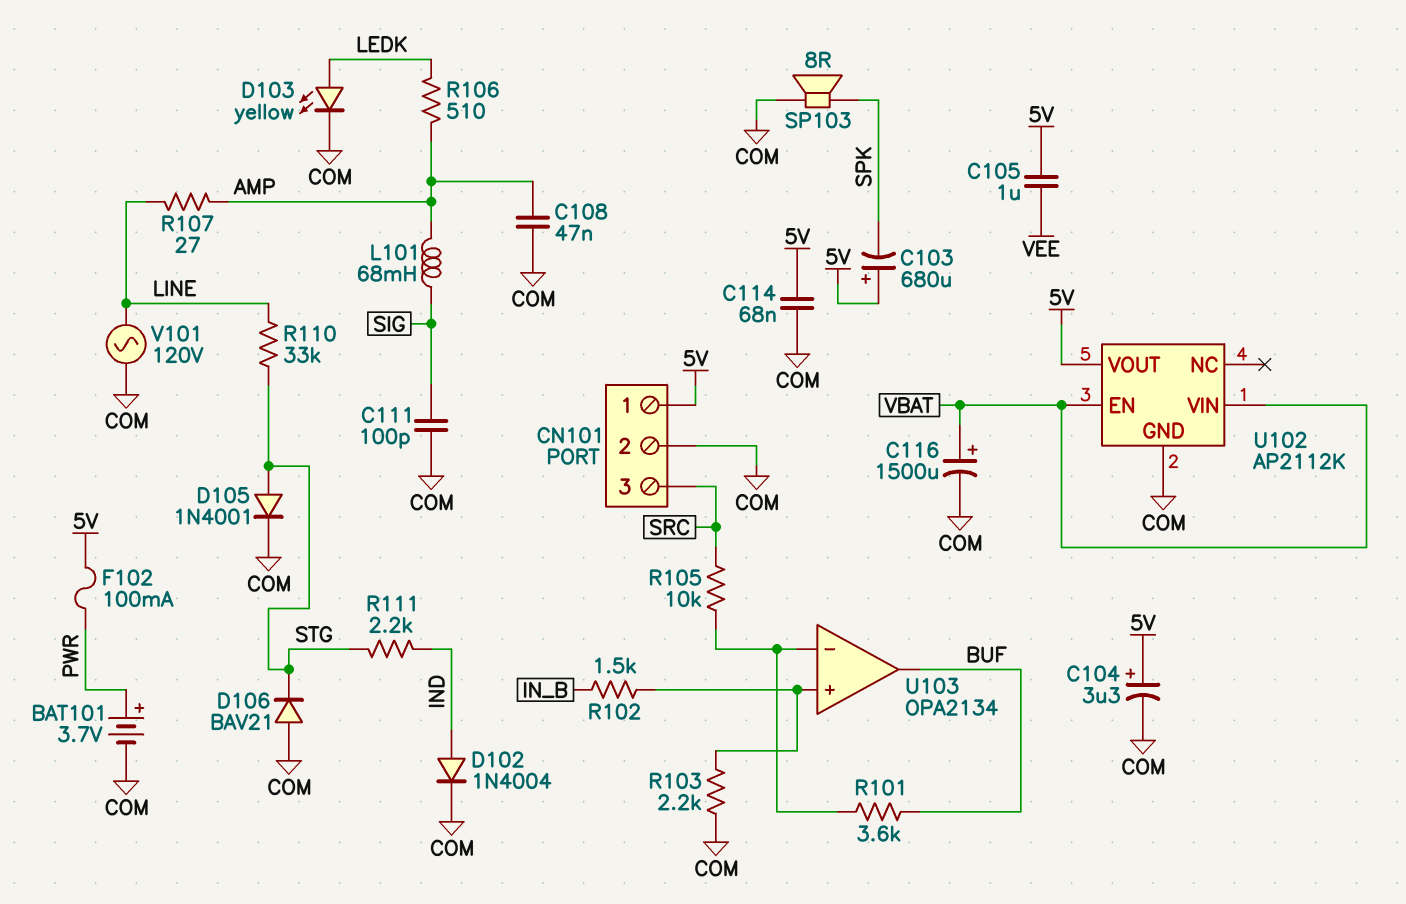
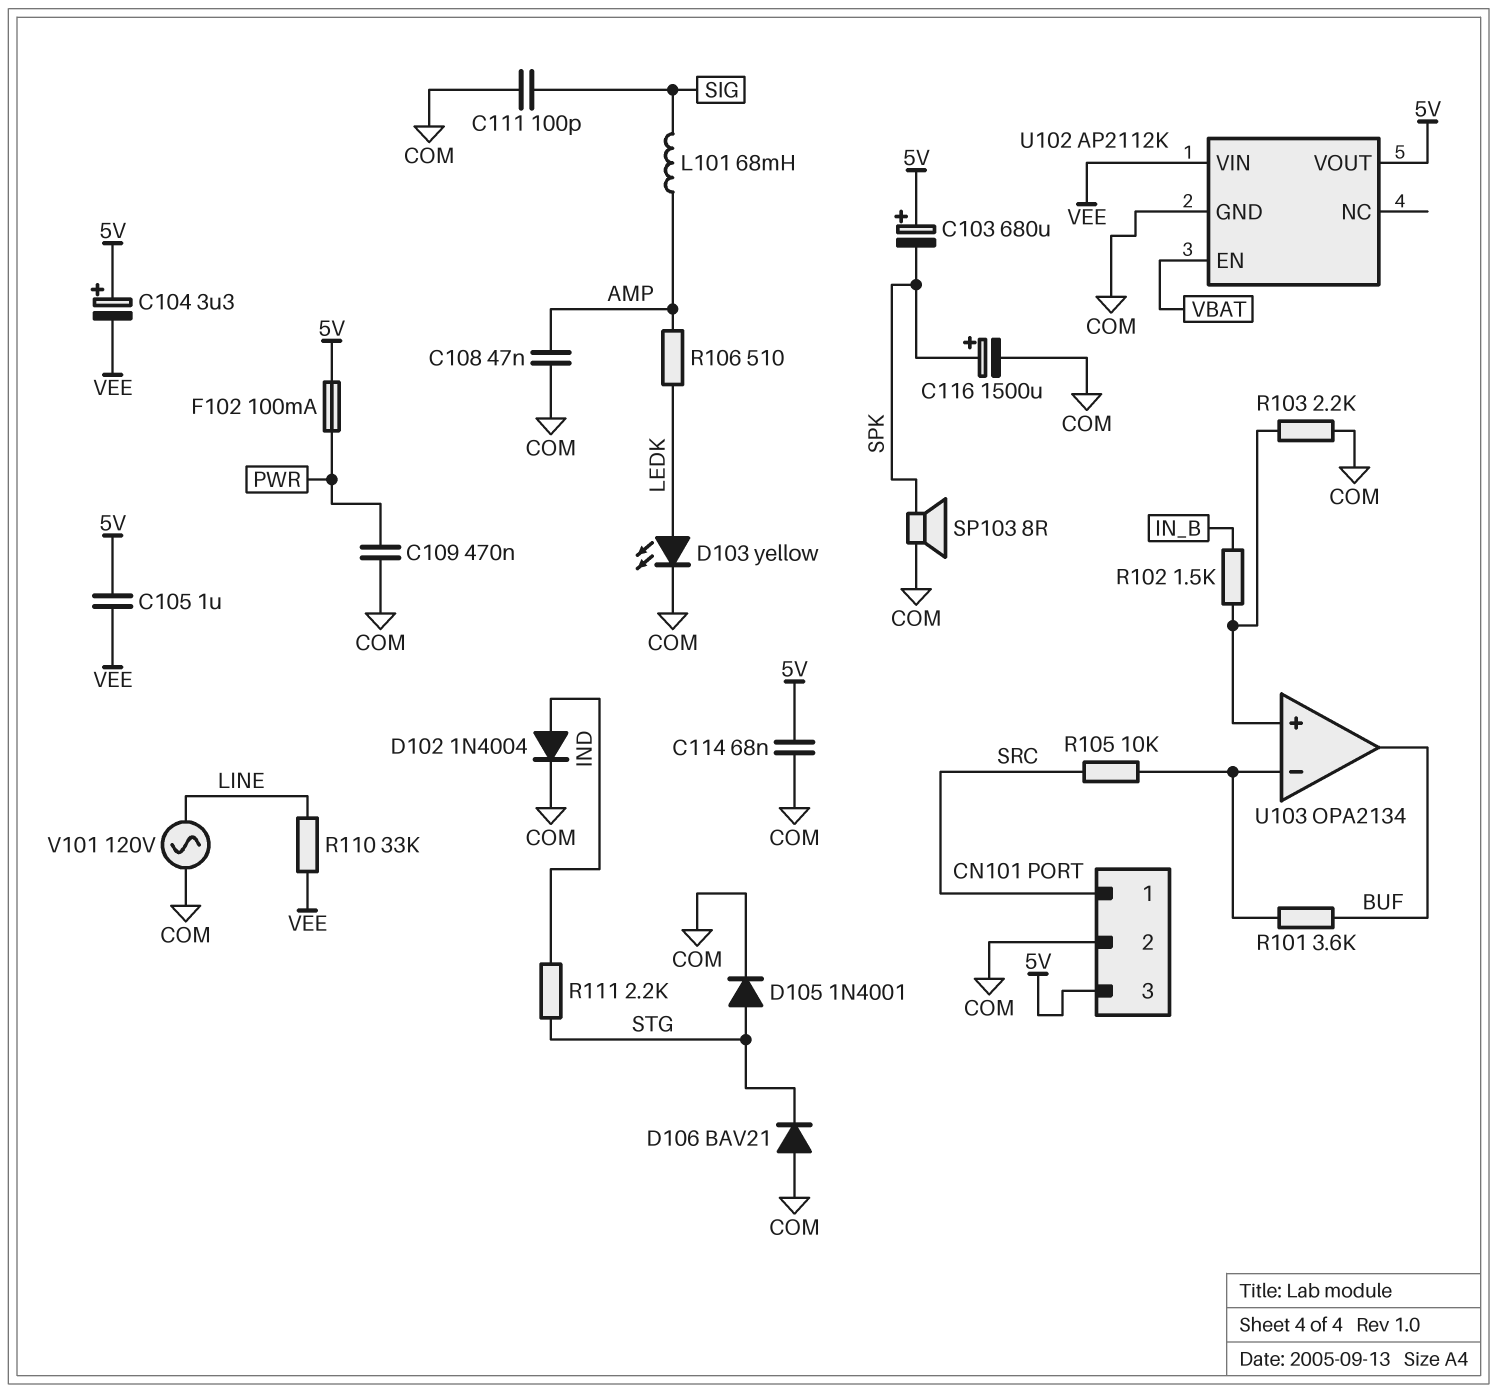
BAT101: 3.7V (plus PWR, minus COM) -> none
C104: 3.3uF (plus 5V, minus COM) -> 3.3uF (plus 5V, minus VEE)
C109: none -> 470nF (COM, PWR)
C116: 1500uF (plus VBAT, minus COM) -> 1500uF (plus SPK, minus COM)
CN101 pin 1: 5V -> SRC
CN101 pin 3: SRC -> 5V
R107: 27 (AMP, LINE) -> none
R110: 33k (LINE, STG) -> 33k (LINE, VEE)
U102 pin VIN: VBAT -> VEE

